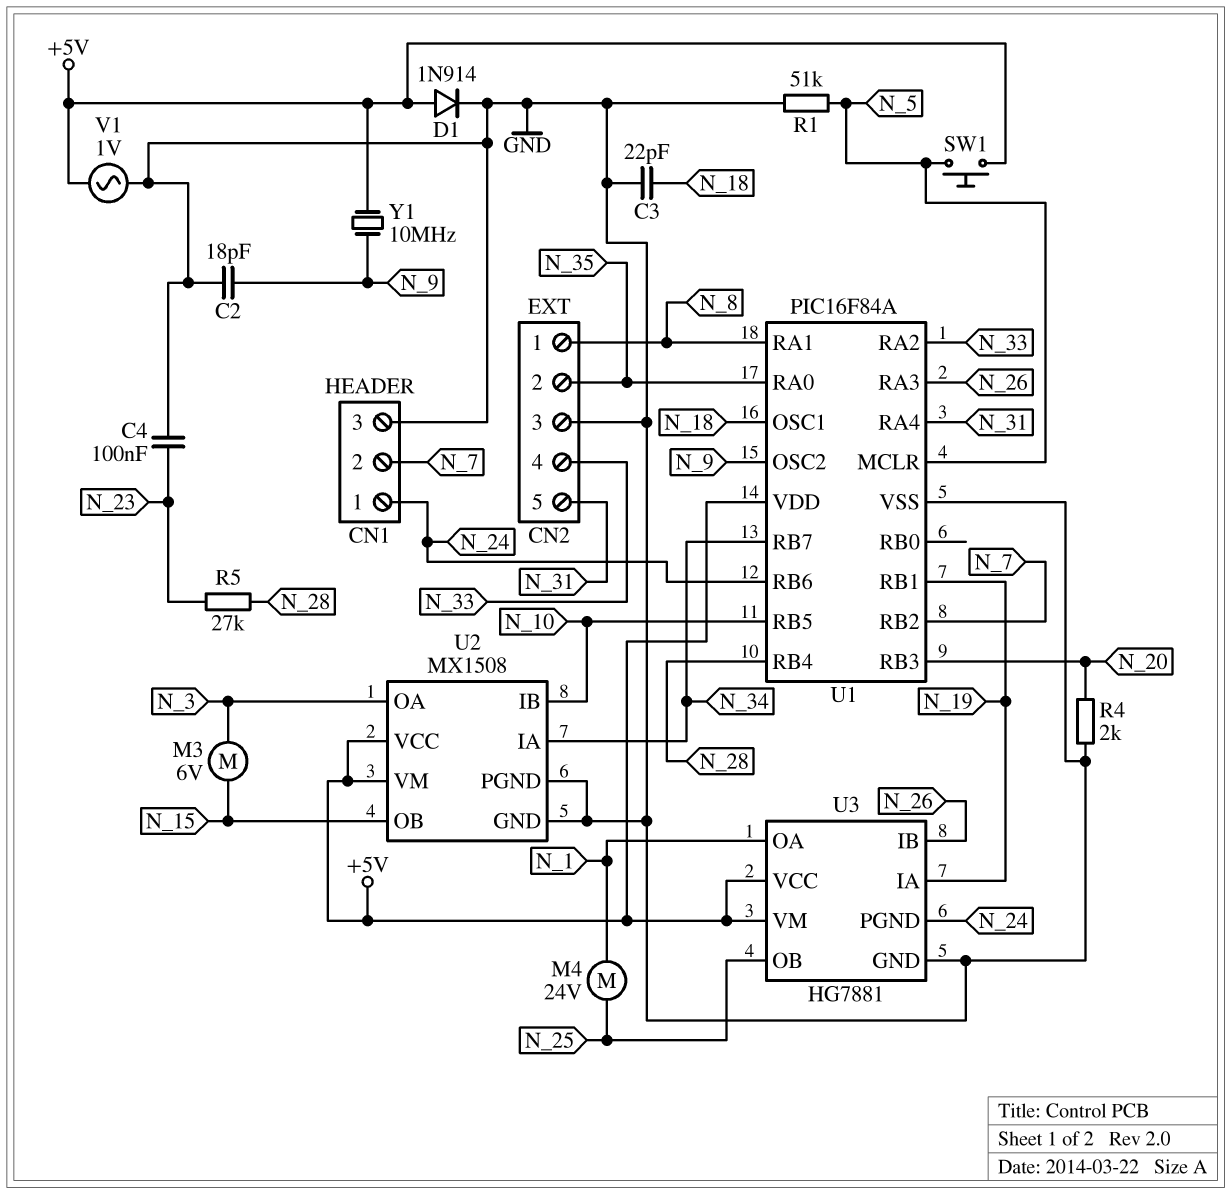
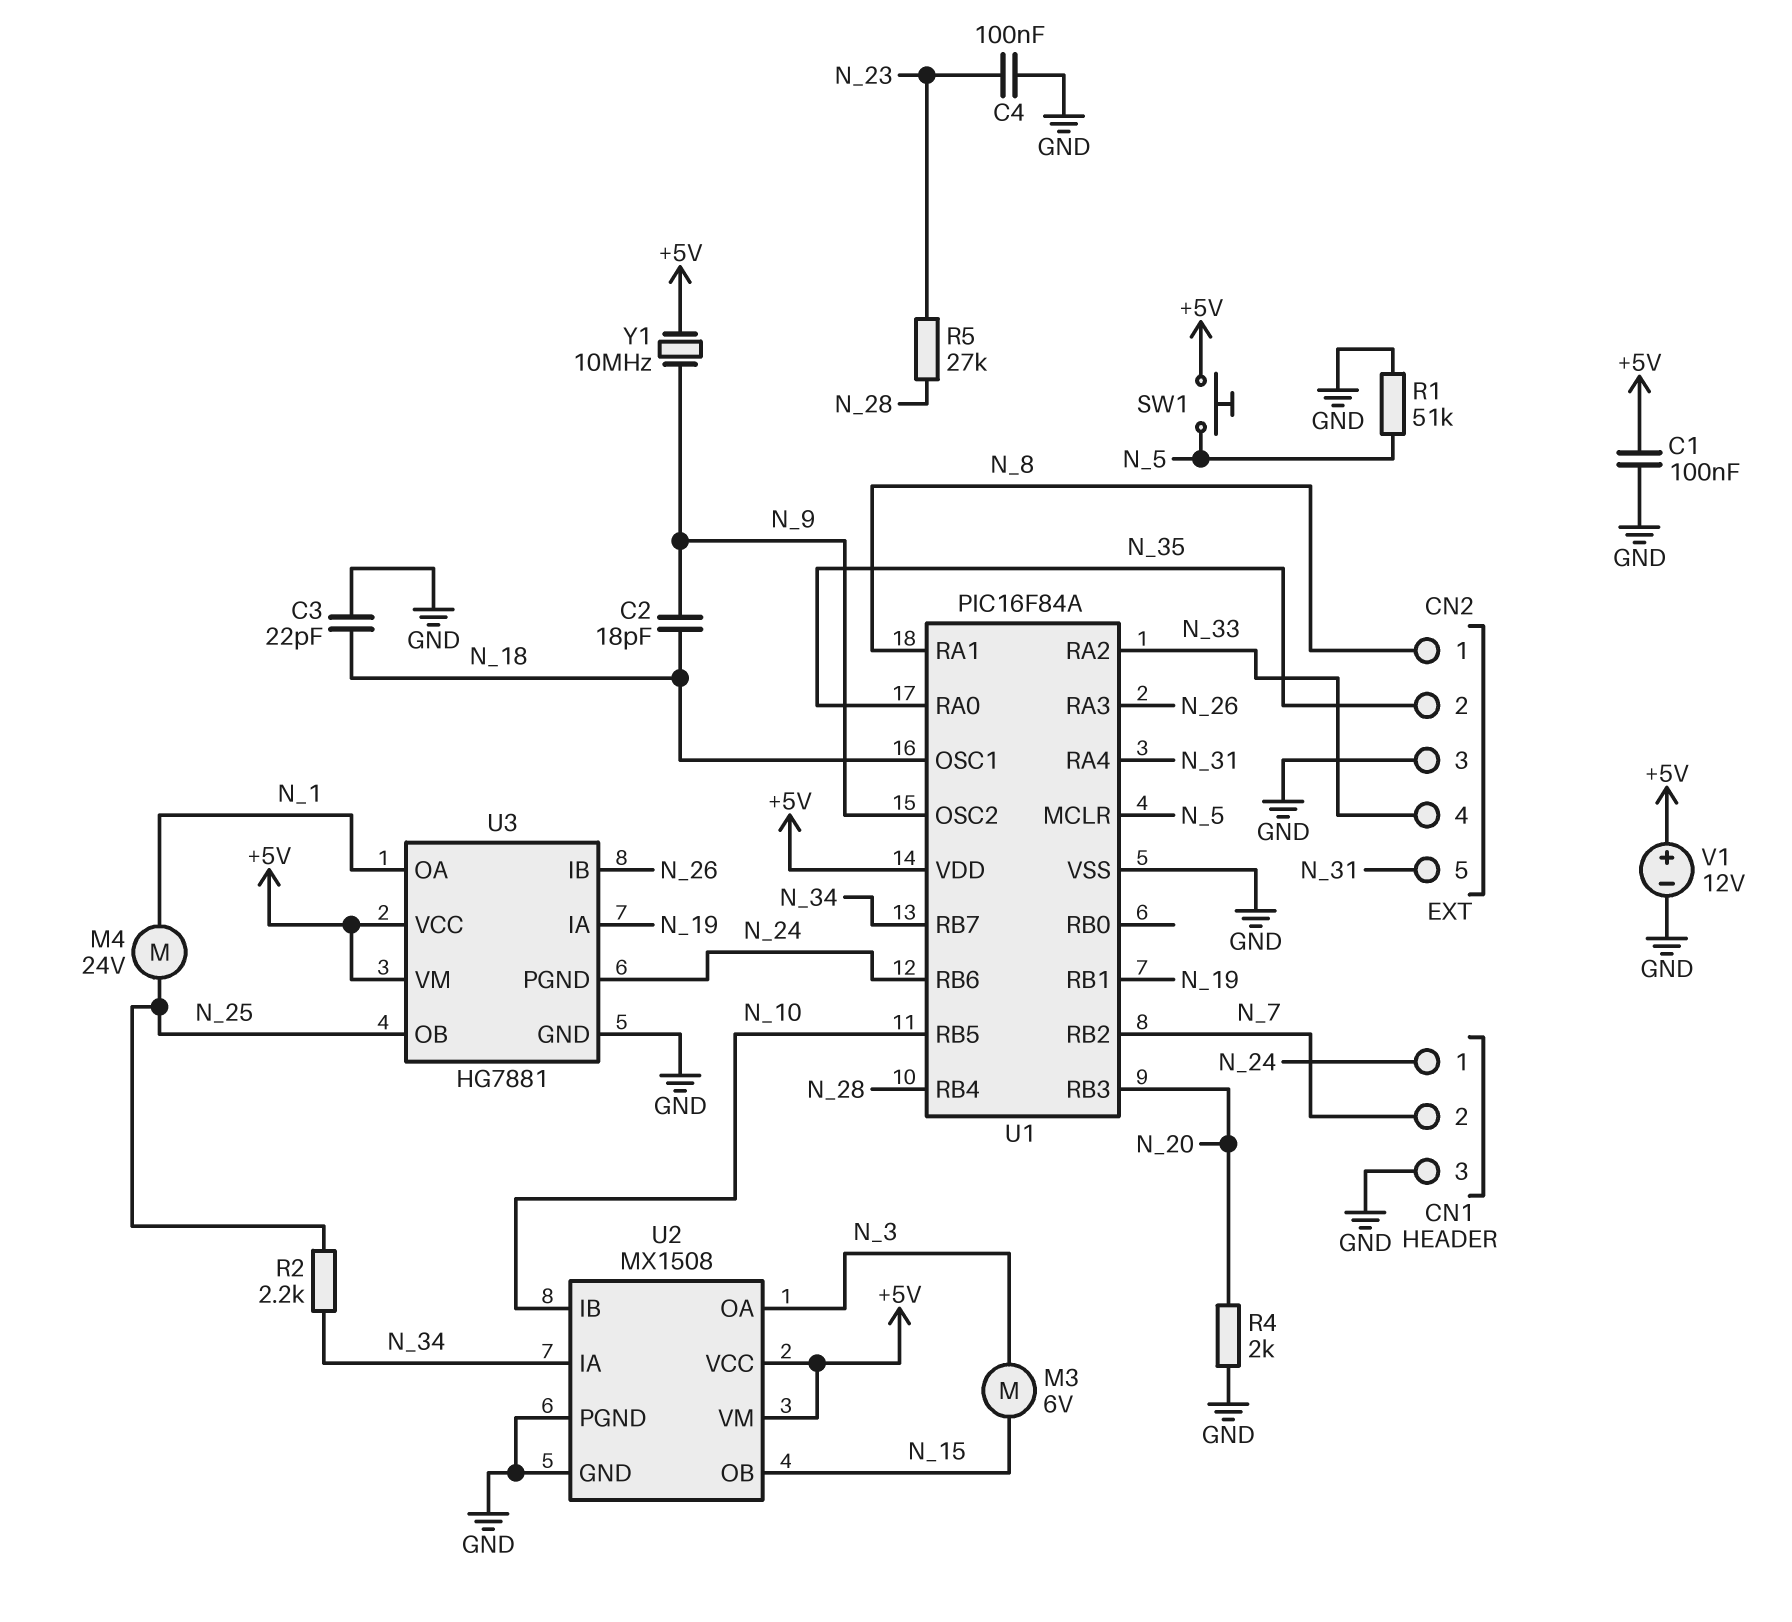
C1: none -> 100nF (+5V, GND)
C2: 18pF (GND, N_9) -> 18pF (N_9, N_18)
D1: diode 1N914 (A +5V, K GND) -> none
R2: none -> 2.2k (N_25, N_34)
V1: AC 1V (+5V, GND) -> 12V (plus +5V, minus GND)

